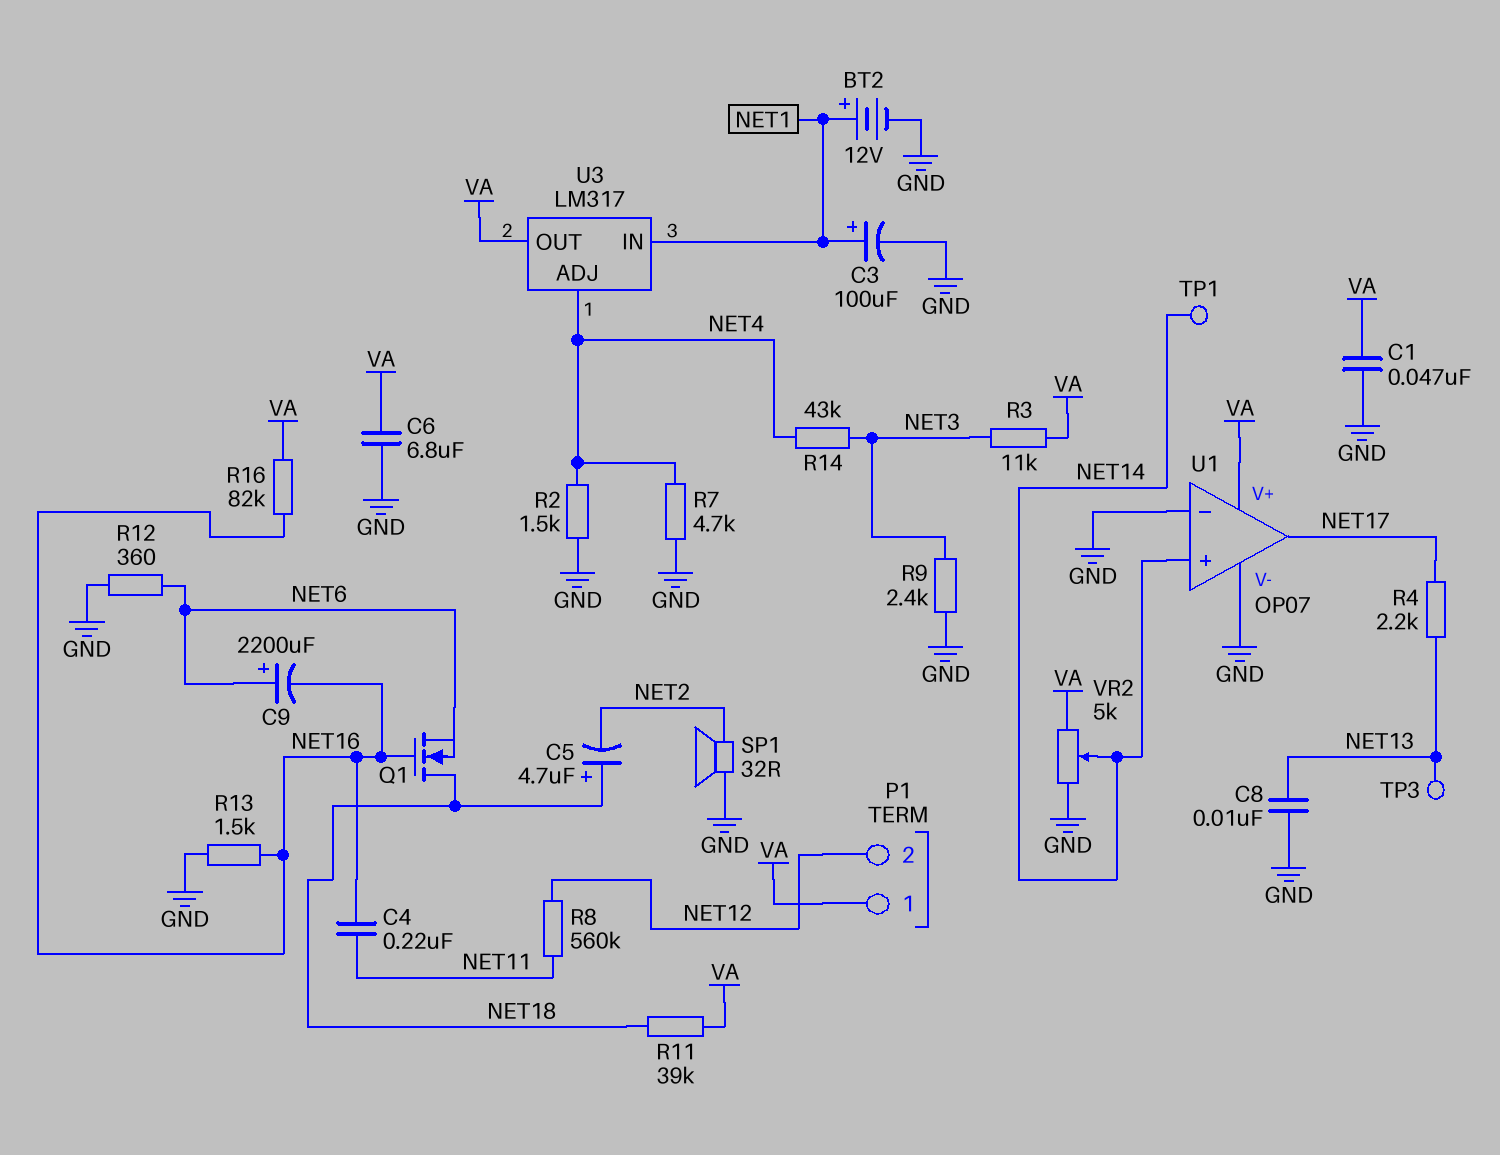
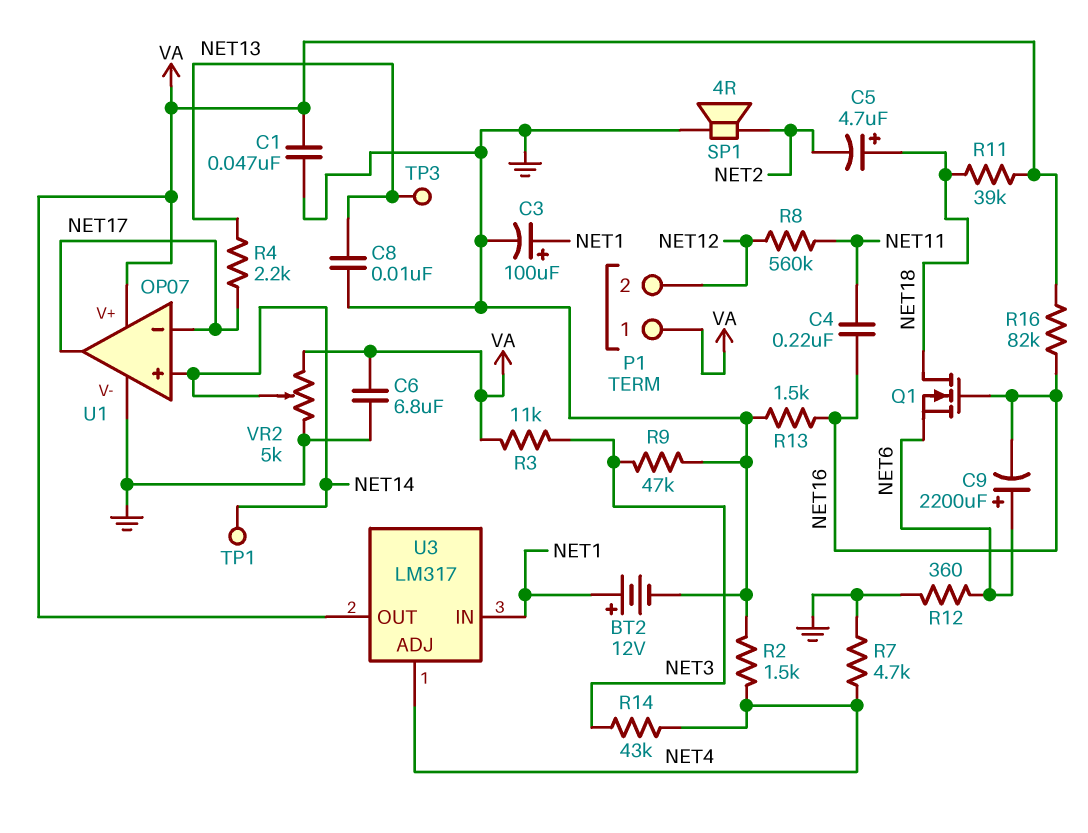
R9: 2.4k (GND, NET3) -> 47k (GND, NET3)
SP1: speaker 32R (GND, NET2) -> speaker 4R (GND, NET2)
U1 pin in-: GND -> NET17

